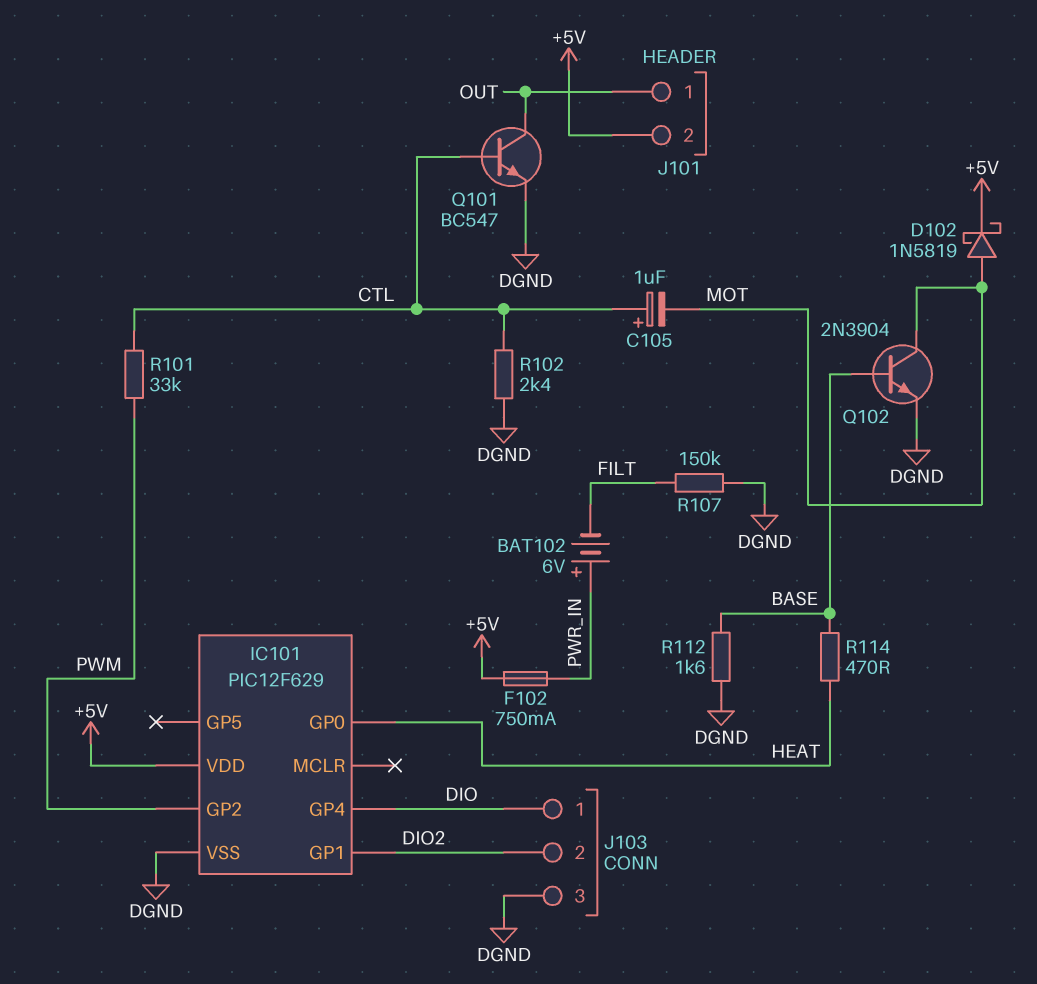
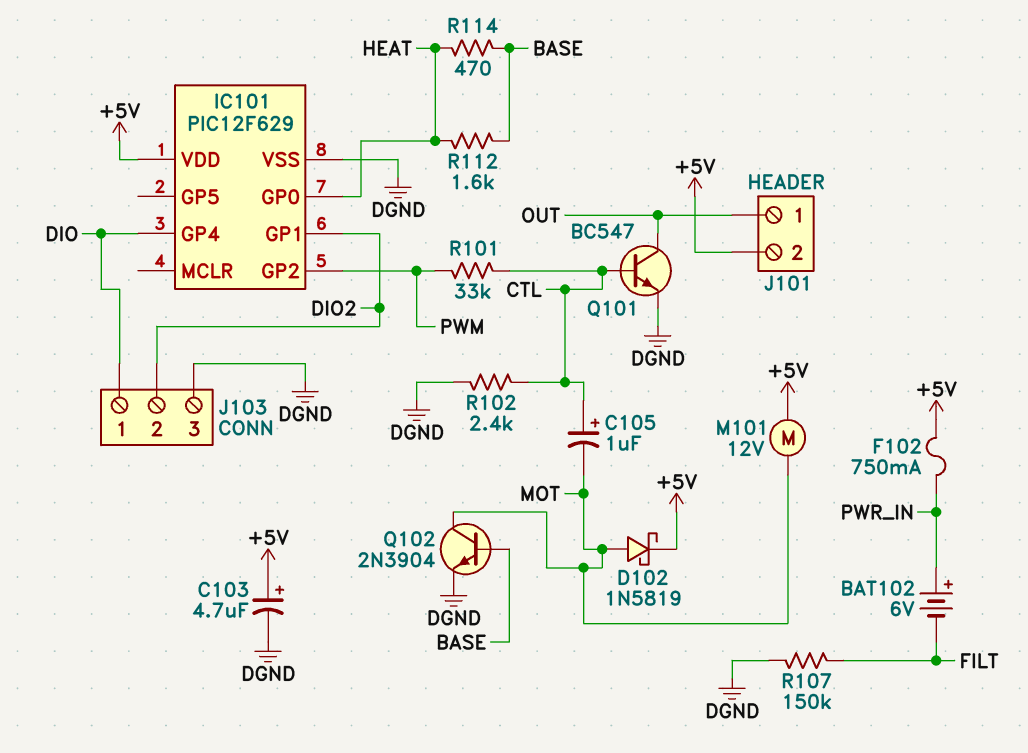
C103: none -> 4.7uF (plus +5V, minus DGND)
M101: none -> motor 12V (+5V, MOT)
R112: 1.6k (BASE, DGND) -> 1.6k (BASE, HEAT)

